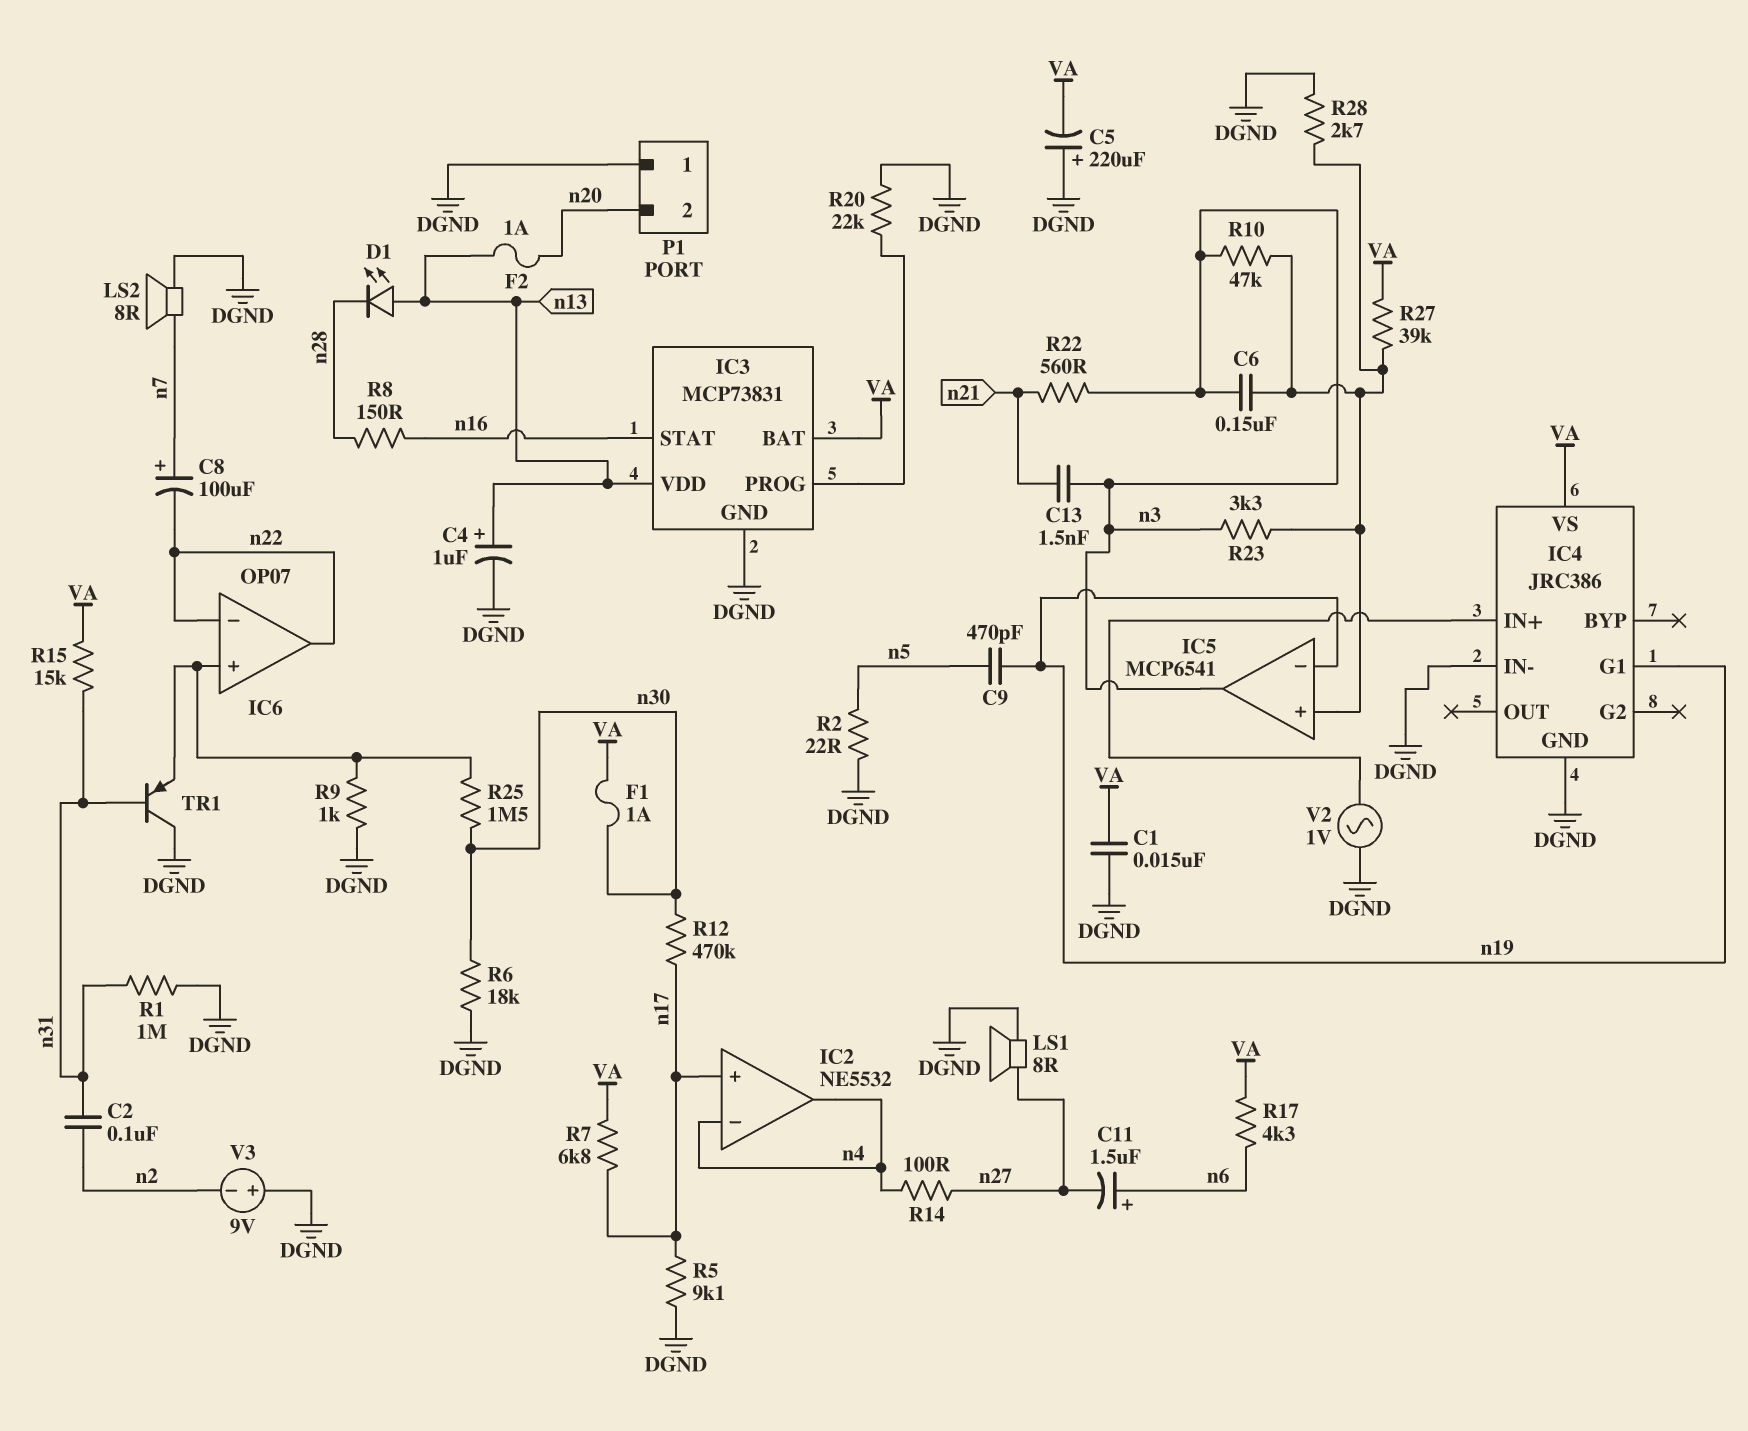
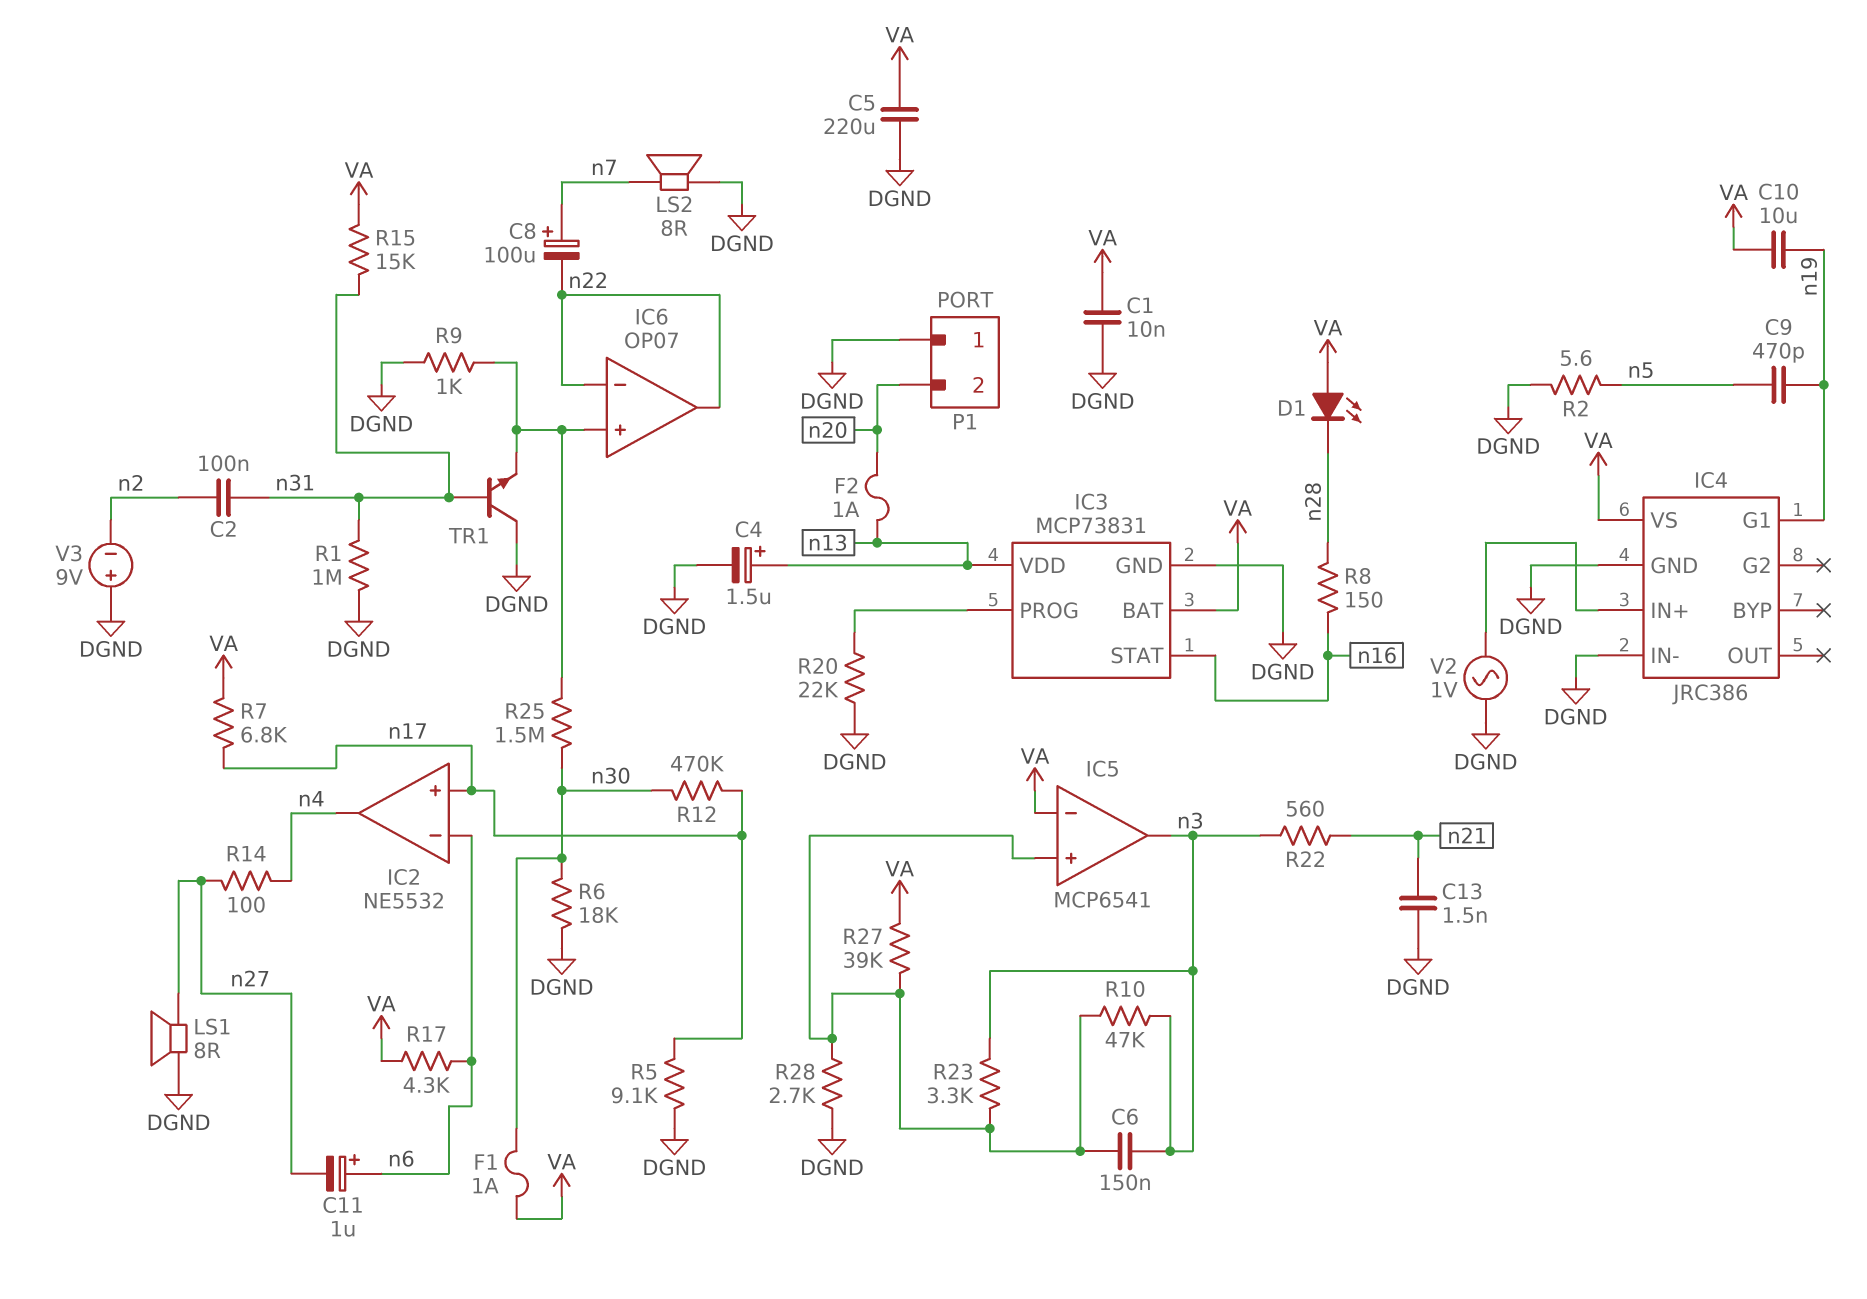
C1: 15nF (DGND, VA) -> 10nF (DGND, VA)
C4: 1uF (plus n13, minus DGND) -> 1.5uF (plus n13, minus DGND)
C5: 220uF (plus DGND, minus VA) -> 220uF (DGND, VA)
C10: none -> 10uF (VA, n19)
C11: 1.5uF (plus n6, minus n27) -> 1uF (plus n6, minus n27)
C13: 1.5nF (n3, n21) -> 1.5nF (DGND, n21)
D1: LED (A n13, K n28) -> LED (A VA, K n28)
IC2 pin in-: n4 -> n6
IC5 pin in-: n19 -> VA
R2: 22 (DGND, n5) -> 5.6 (DGND, n5)
TR1: PNP (B n31, C DGND, E IC6/in+) -> NPN (B n31, C DGND, E IC6/in+)

